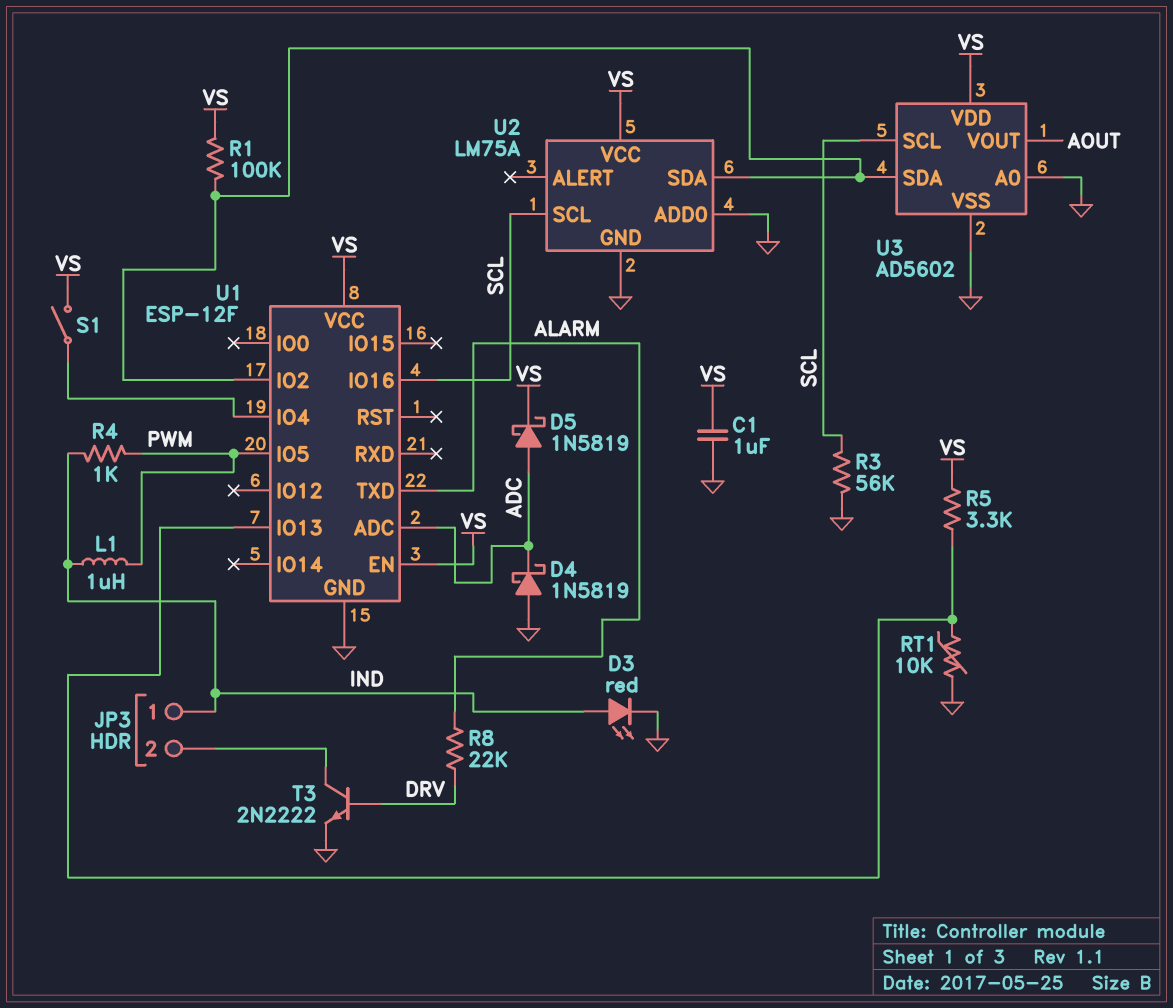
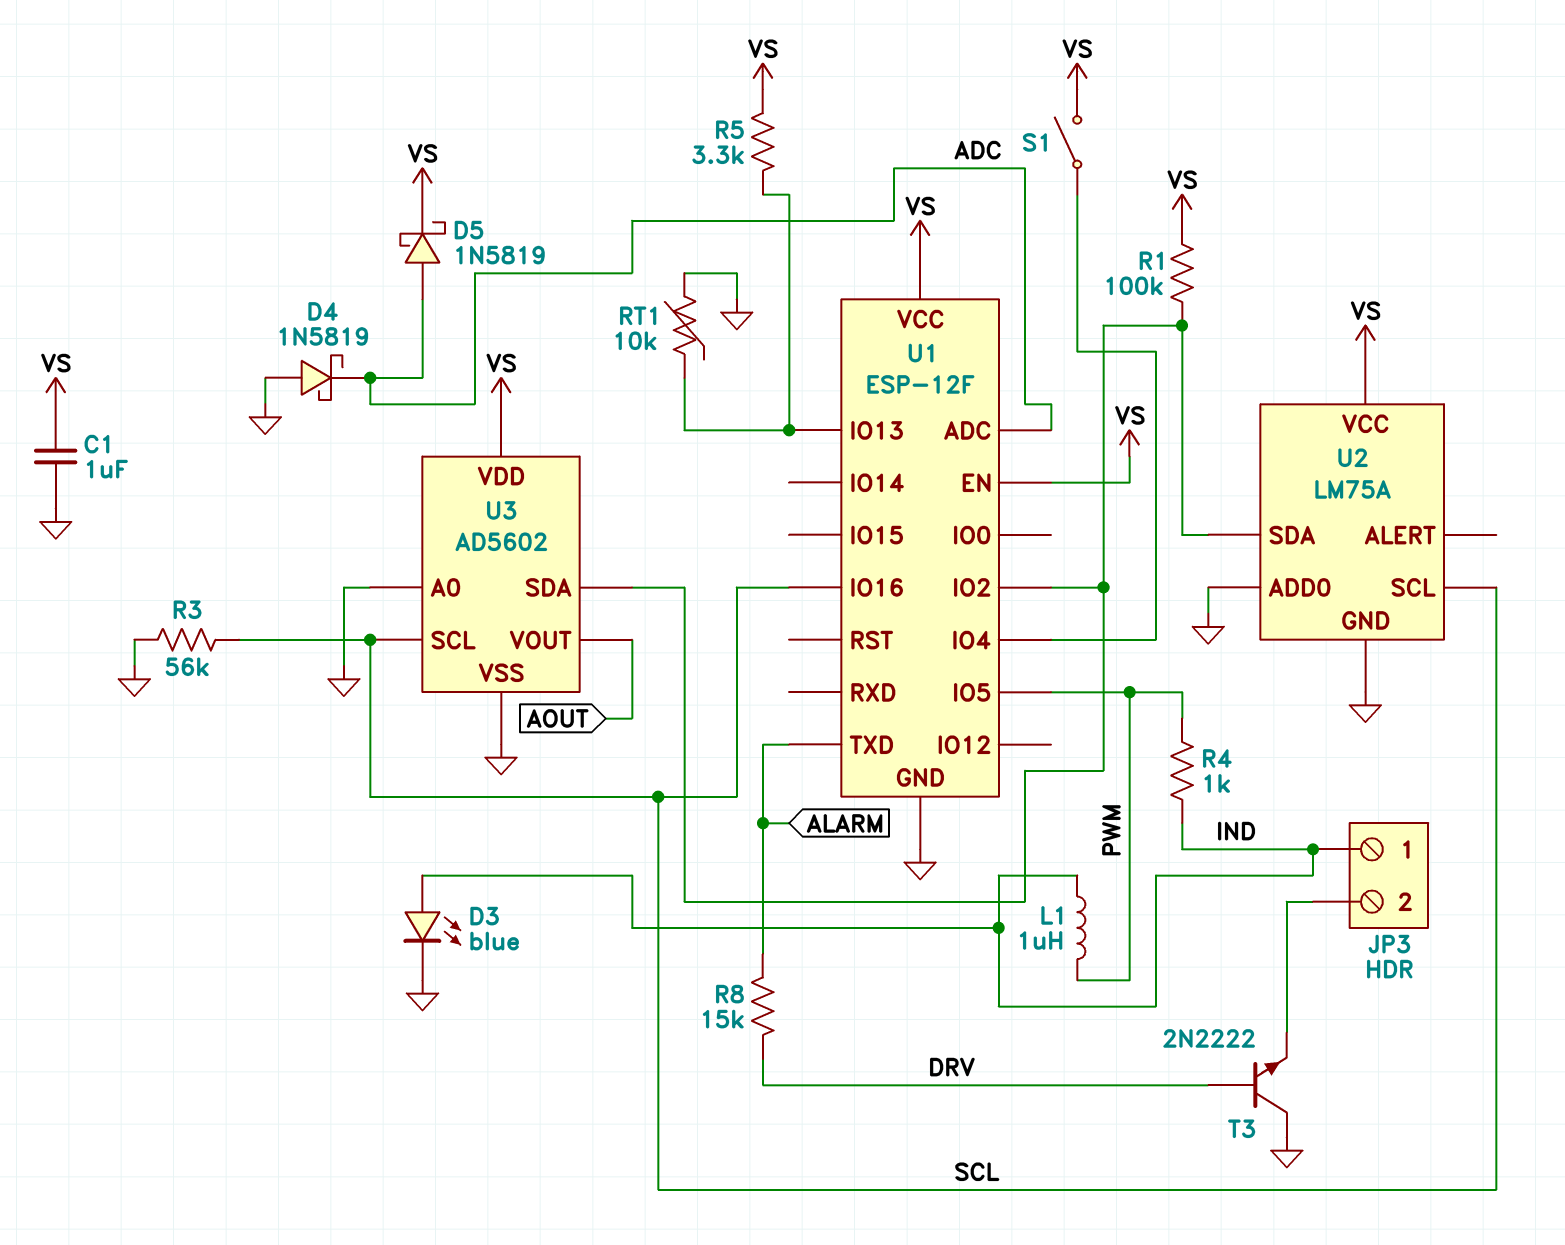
D3: LED red (A IND, K GND) -> LED blue (A IND, K GND)
R8: 22k (ALARM, DRV) -> 15k (ALARM, DRV)
T3: NPN 2N2222 (B DRV, C JP3/2, E GND) -> NPN 2N2222 (B DRV, C GND, E JP3/2)

